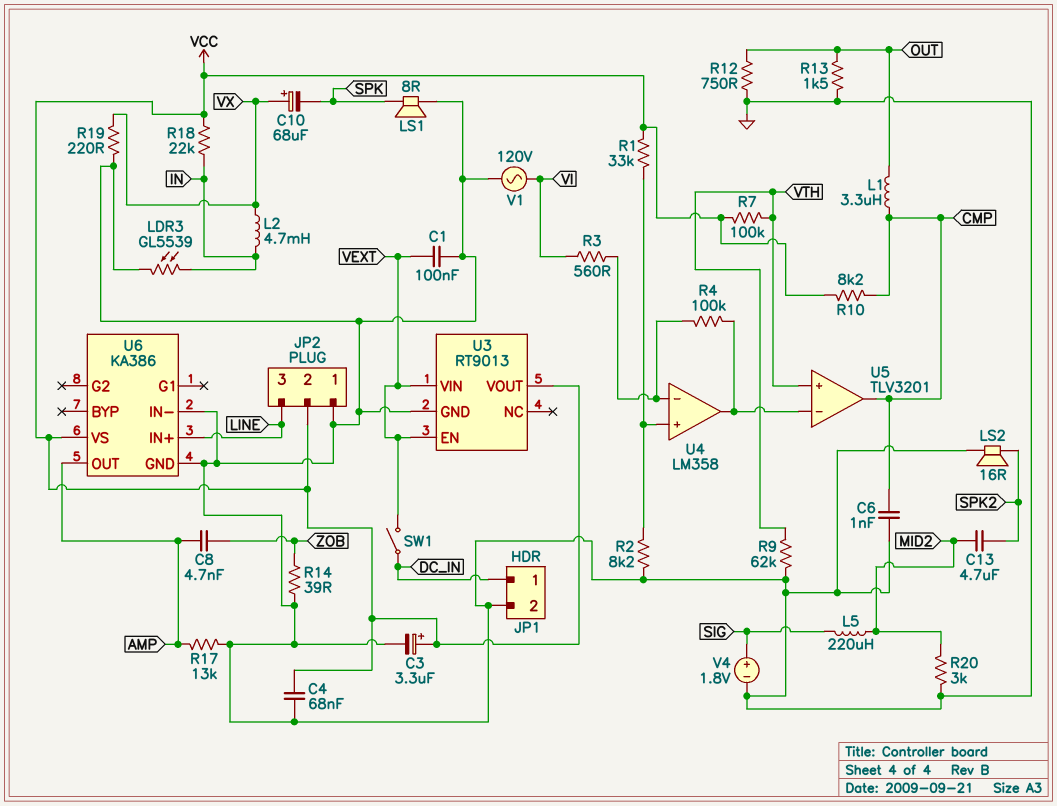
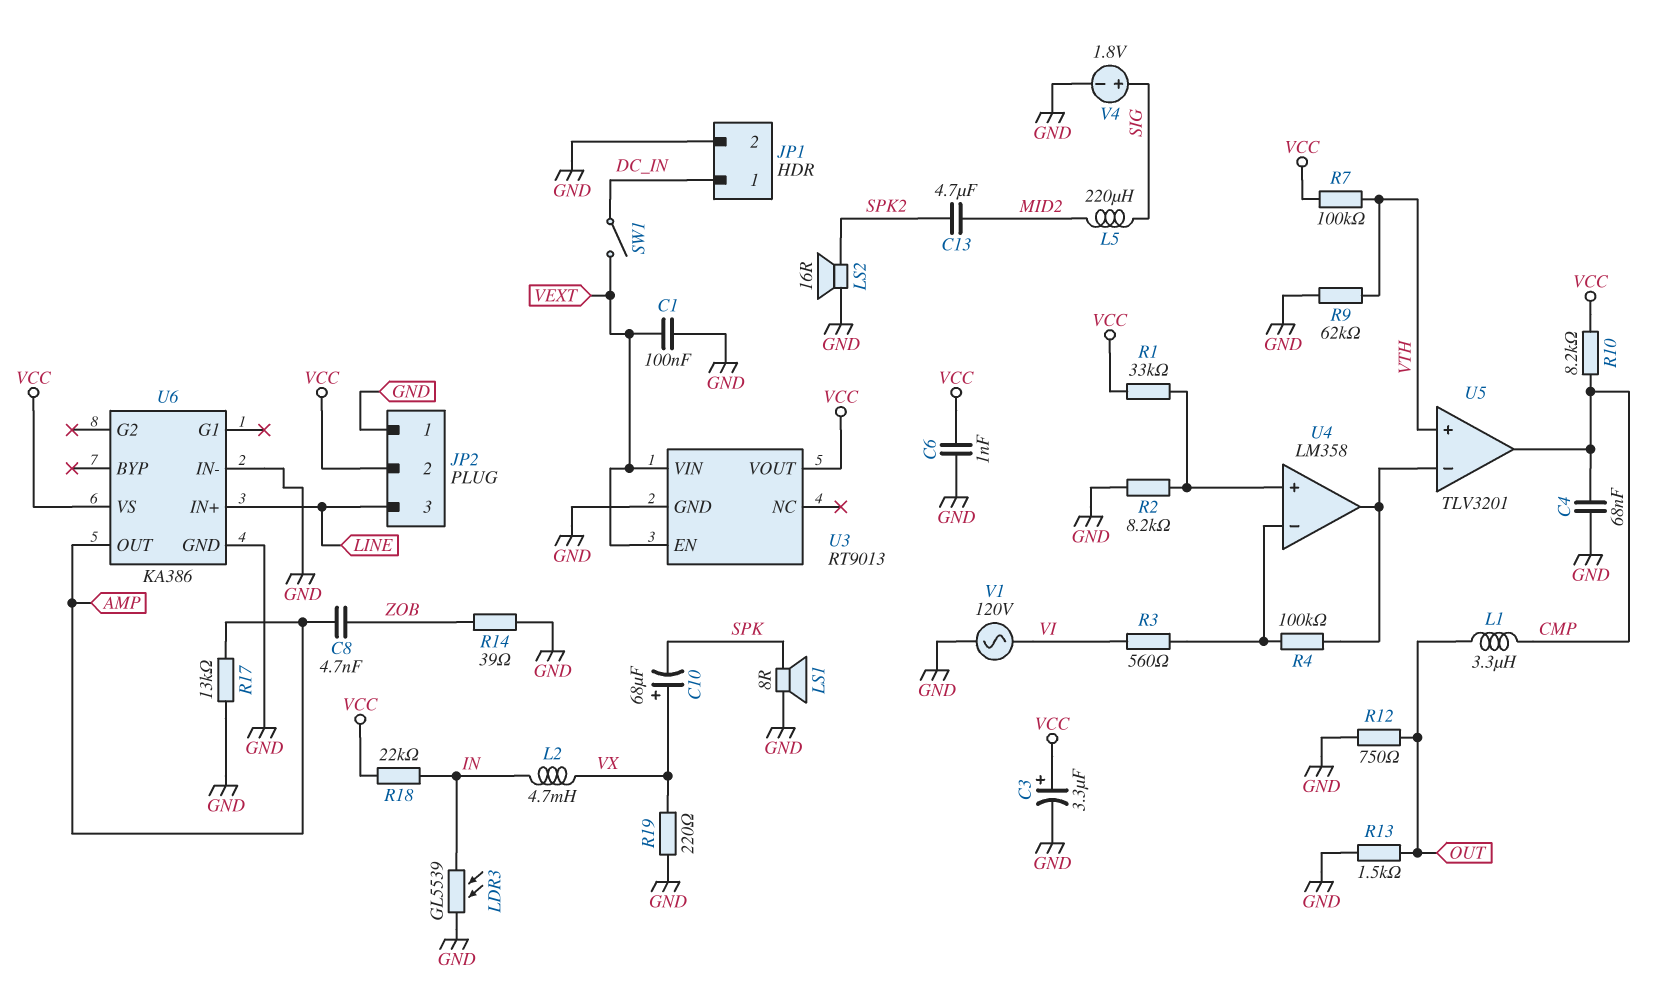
C4: 68nF (GND, VCC) -> 68nF (CMP, GND)
C6: 1nF (CMP, GND) -> 1nF (GND, VCC)
R20: 3k (GND, MID2) -> none

